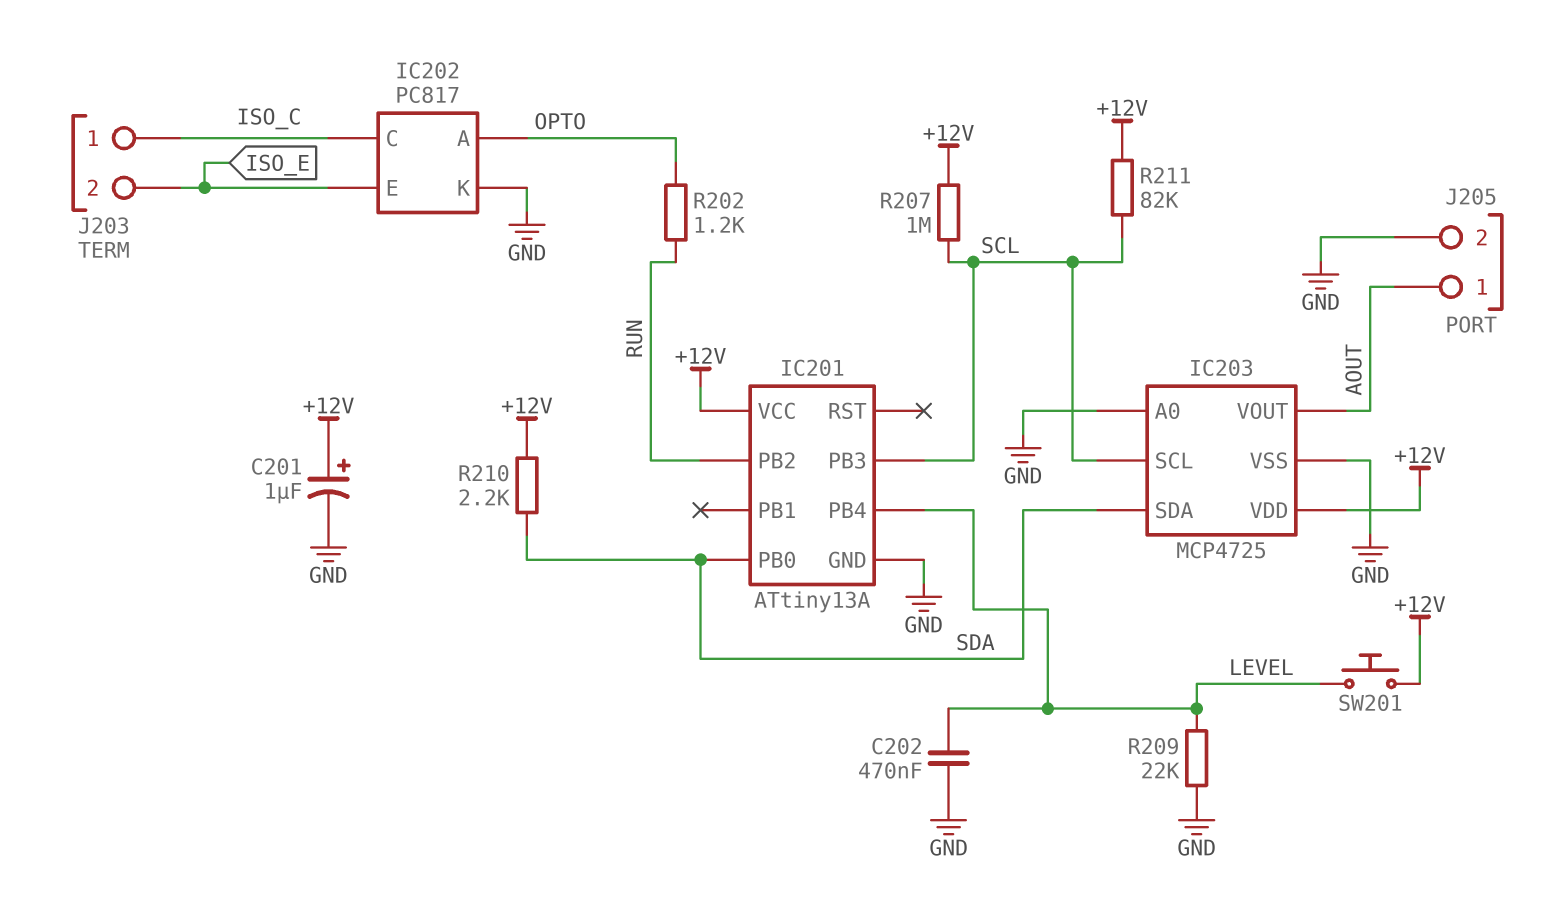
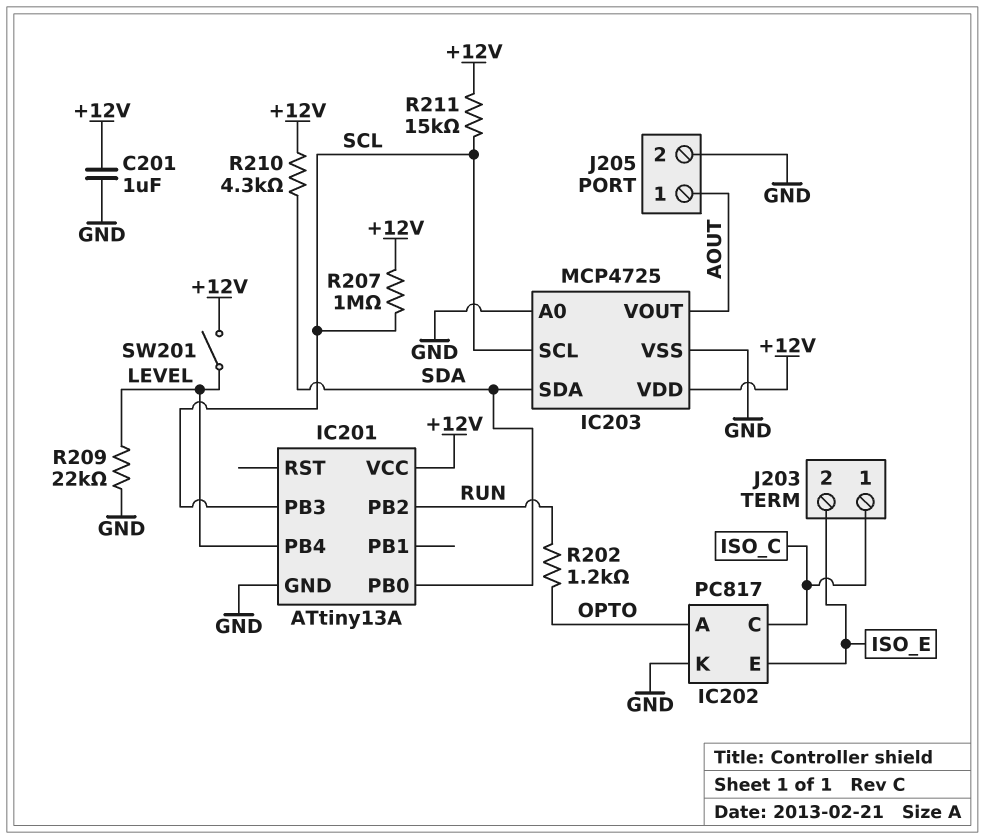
C201: 1uF (plus +12V, minus GND) -> 1uF (+12V, GND)
C202: 470nF (GND, LEVEL) -> none
R210: 2.2k (+12V, SDA) -> 4.3k (+12V, SDA)
R211: 82k (+12V, SCL) -> 15k (+12V, SCL)
SW201: button (+12V, LEVEL) -> switch (+12V, LEVEL)

